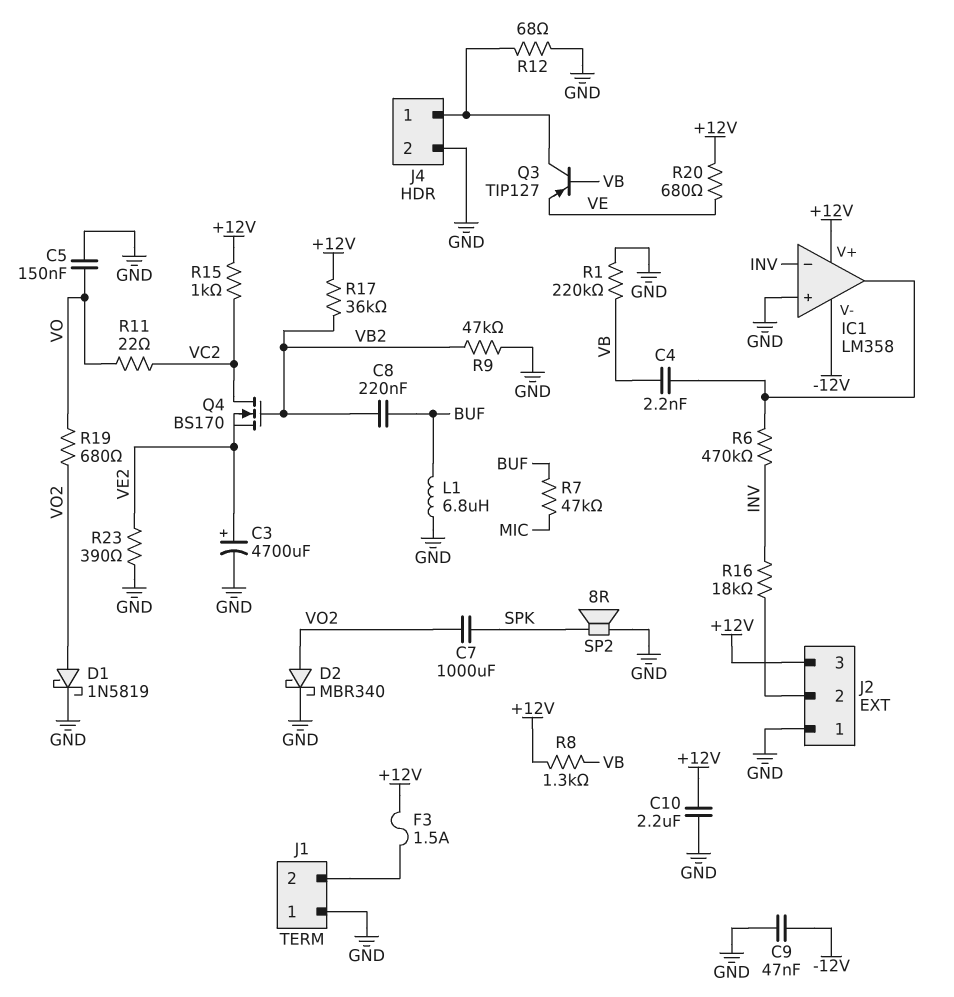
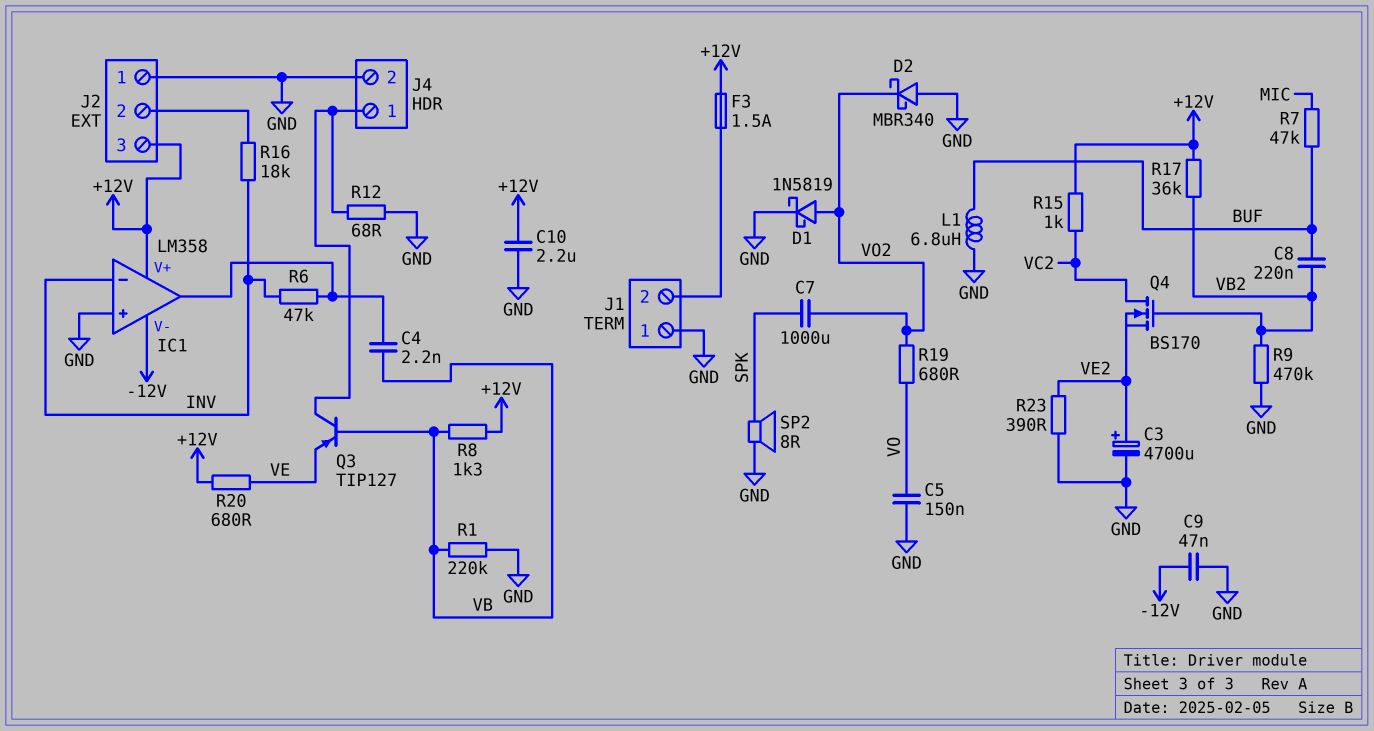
D2: schottky MBR340 (A VO2, K GND) -> schottky MBR340 (A GND, K VO2)
R6: 470k (IC1/out, INV) -> 47k (IC1/out, INV)
R9: 47k (GND, VB2) -> 470k (GND, VB2)
R11: 22 (VC2, VO) -> none

